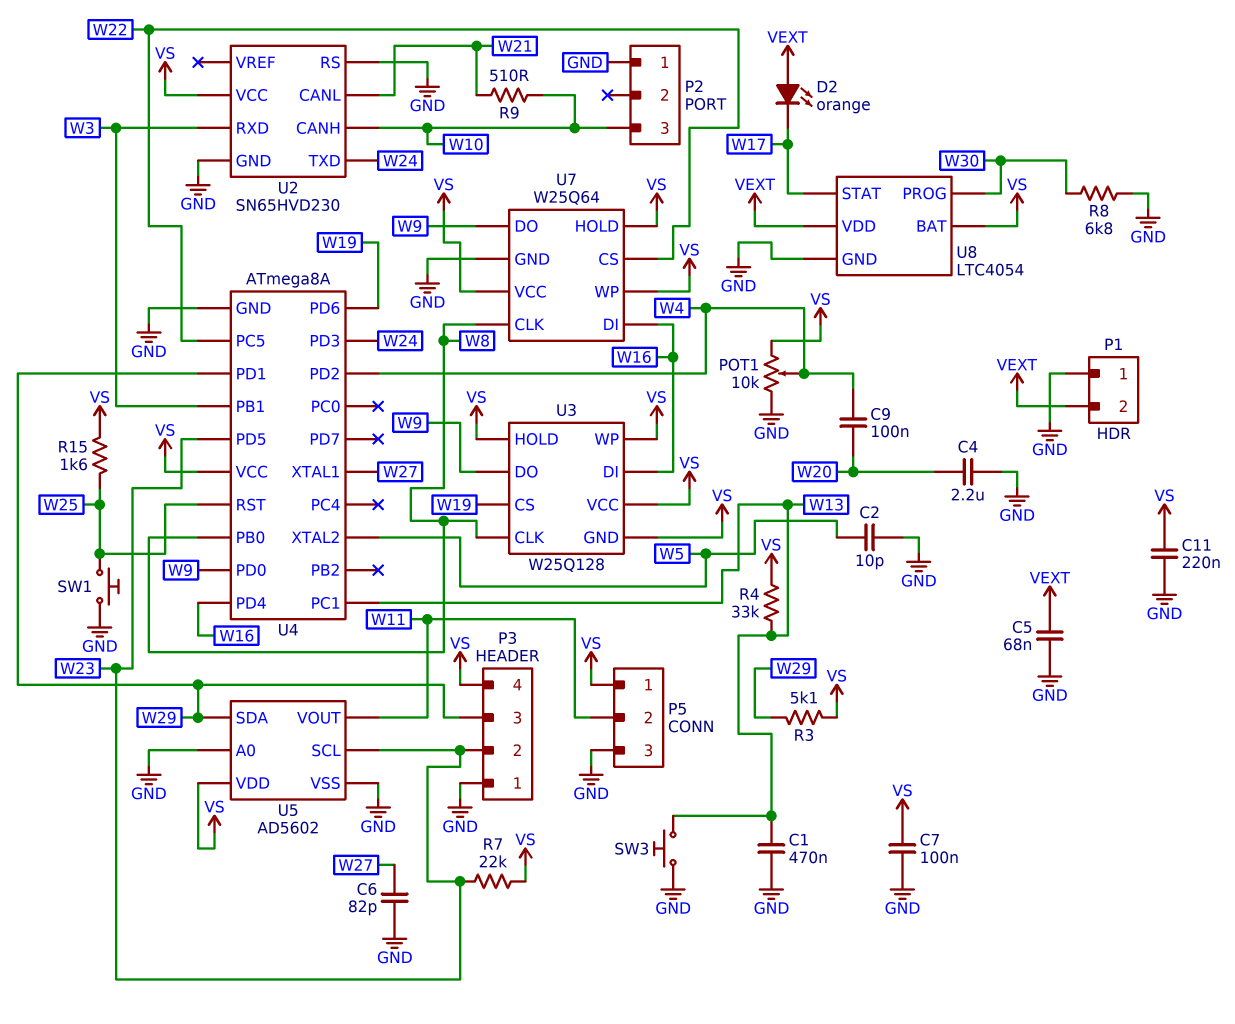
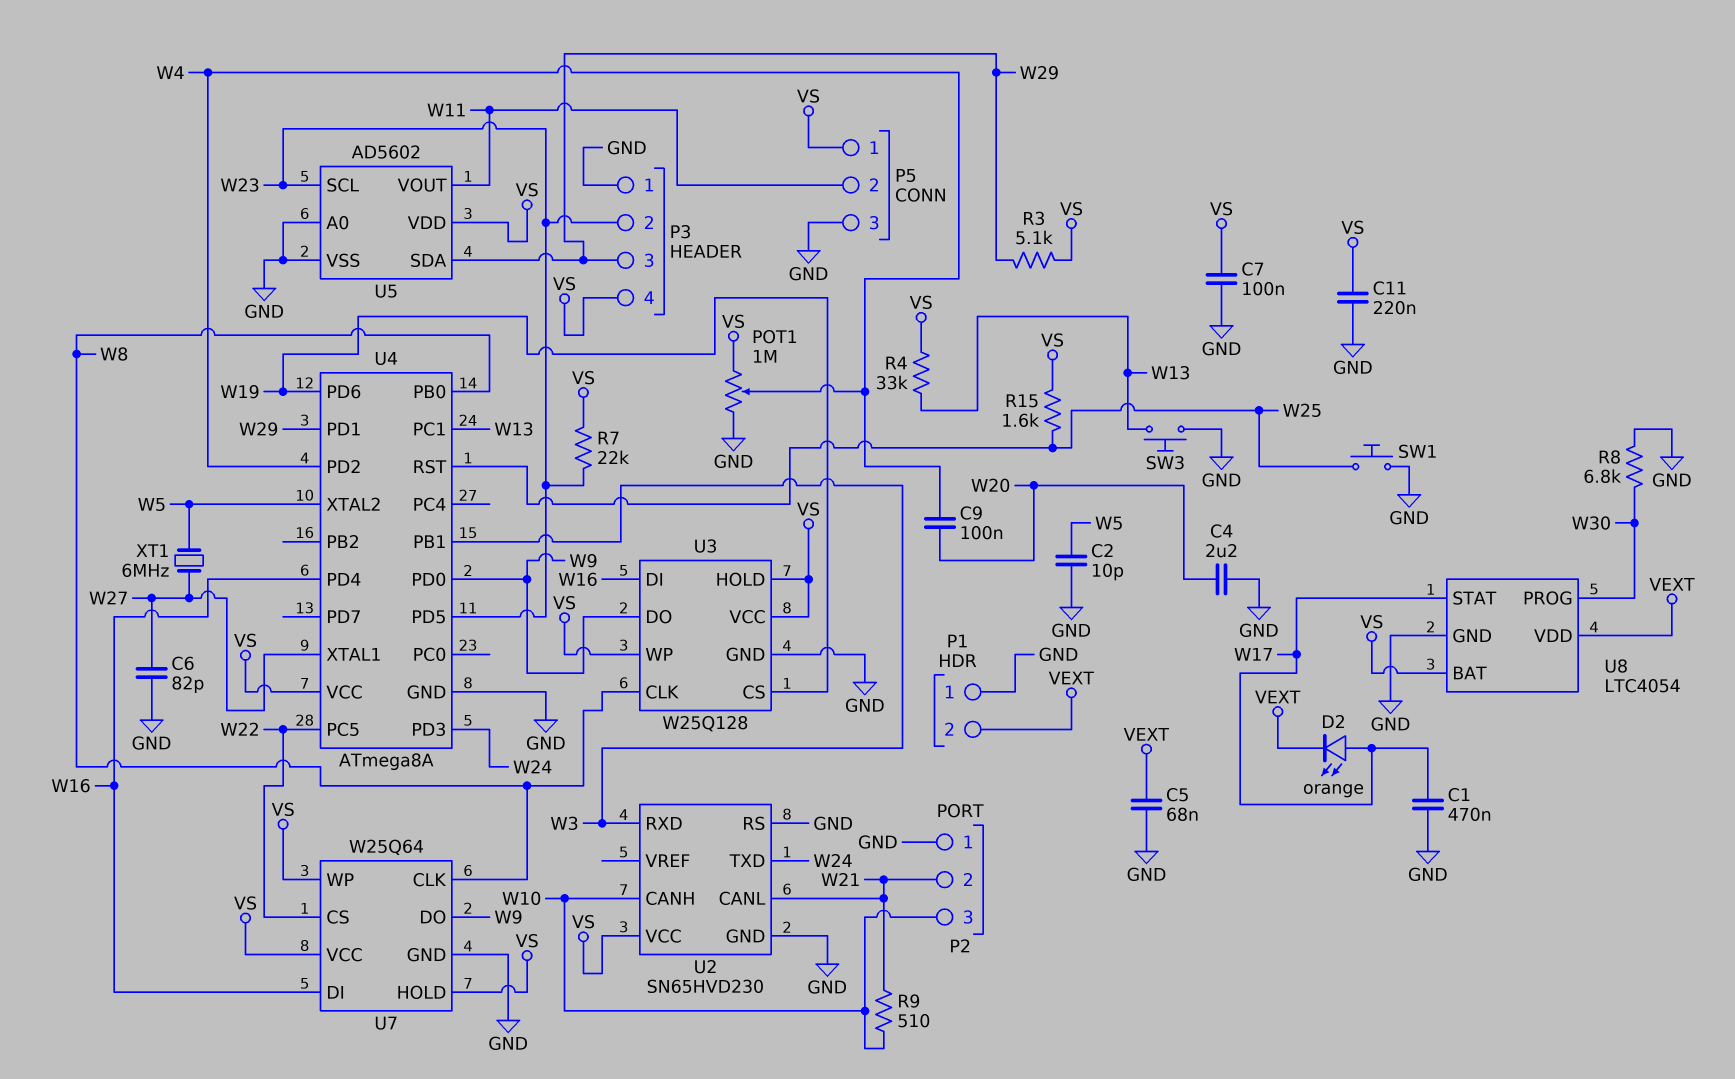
C1: 470nF (GND, W13) -> 470nF (GND, W17)
D2: LED orange (A VEXT, K W17) -> LED orange (A W17, K VEXT)
P2 pin 2: none -> W21
POT1: 10k (GND, VS, wiper W4) -> 1M (GND, VS, wiper W4)
U3 pin GND: VS -> GND
XT1: none -> 6MHz (W5, W27)

